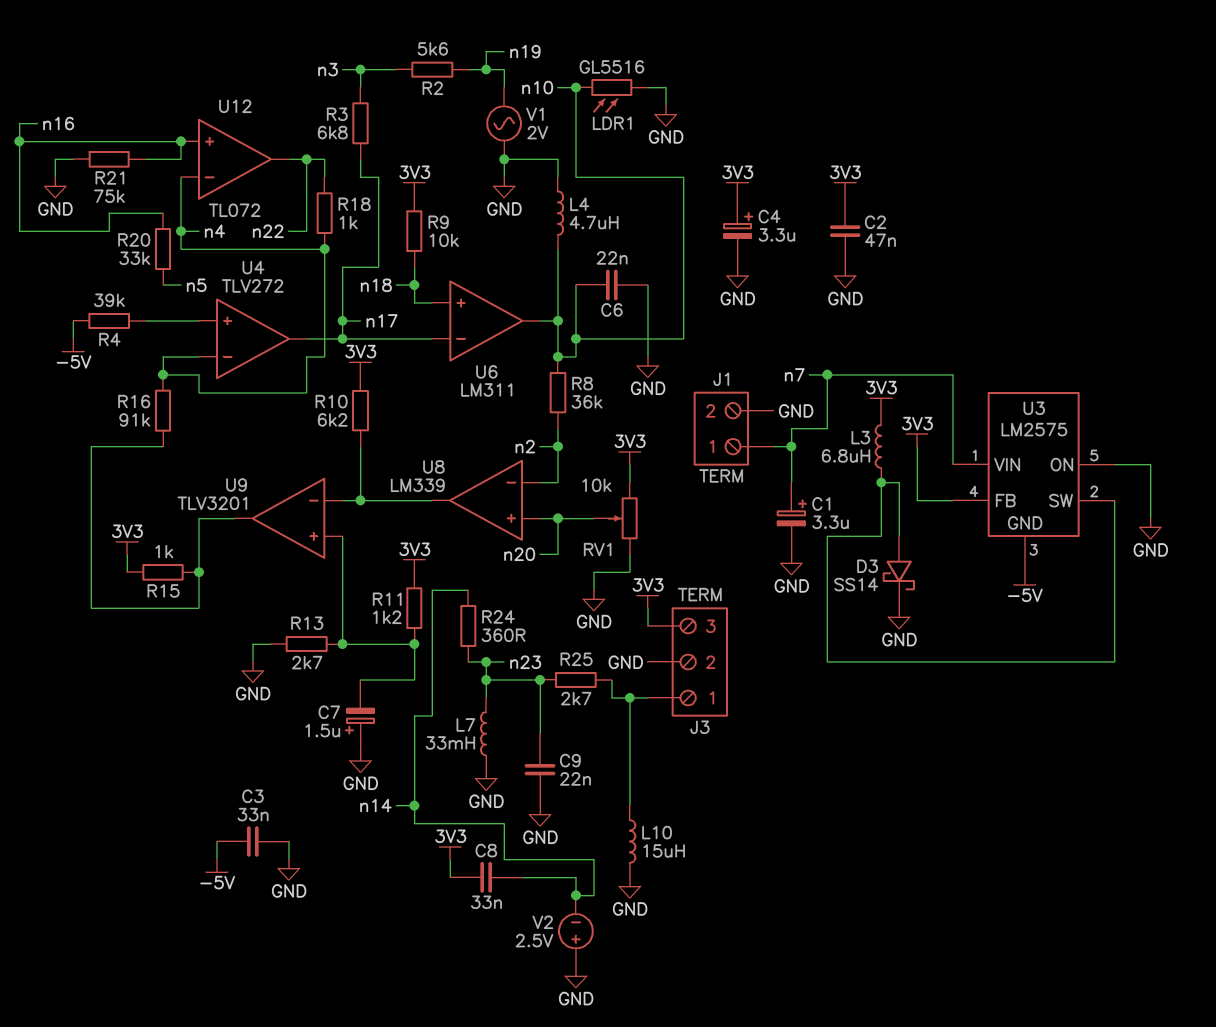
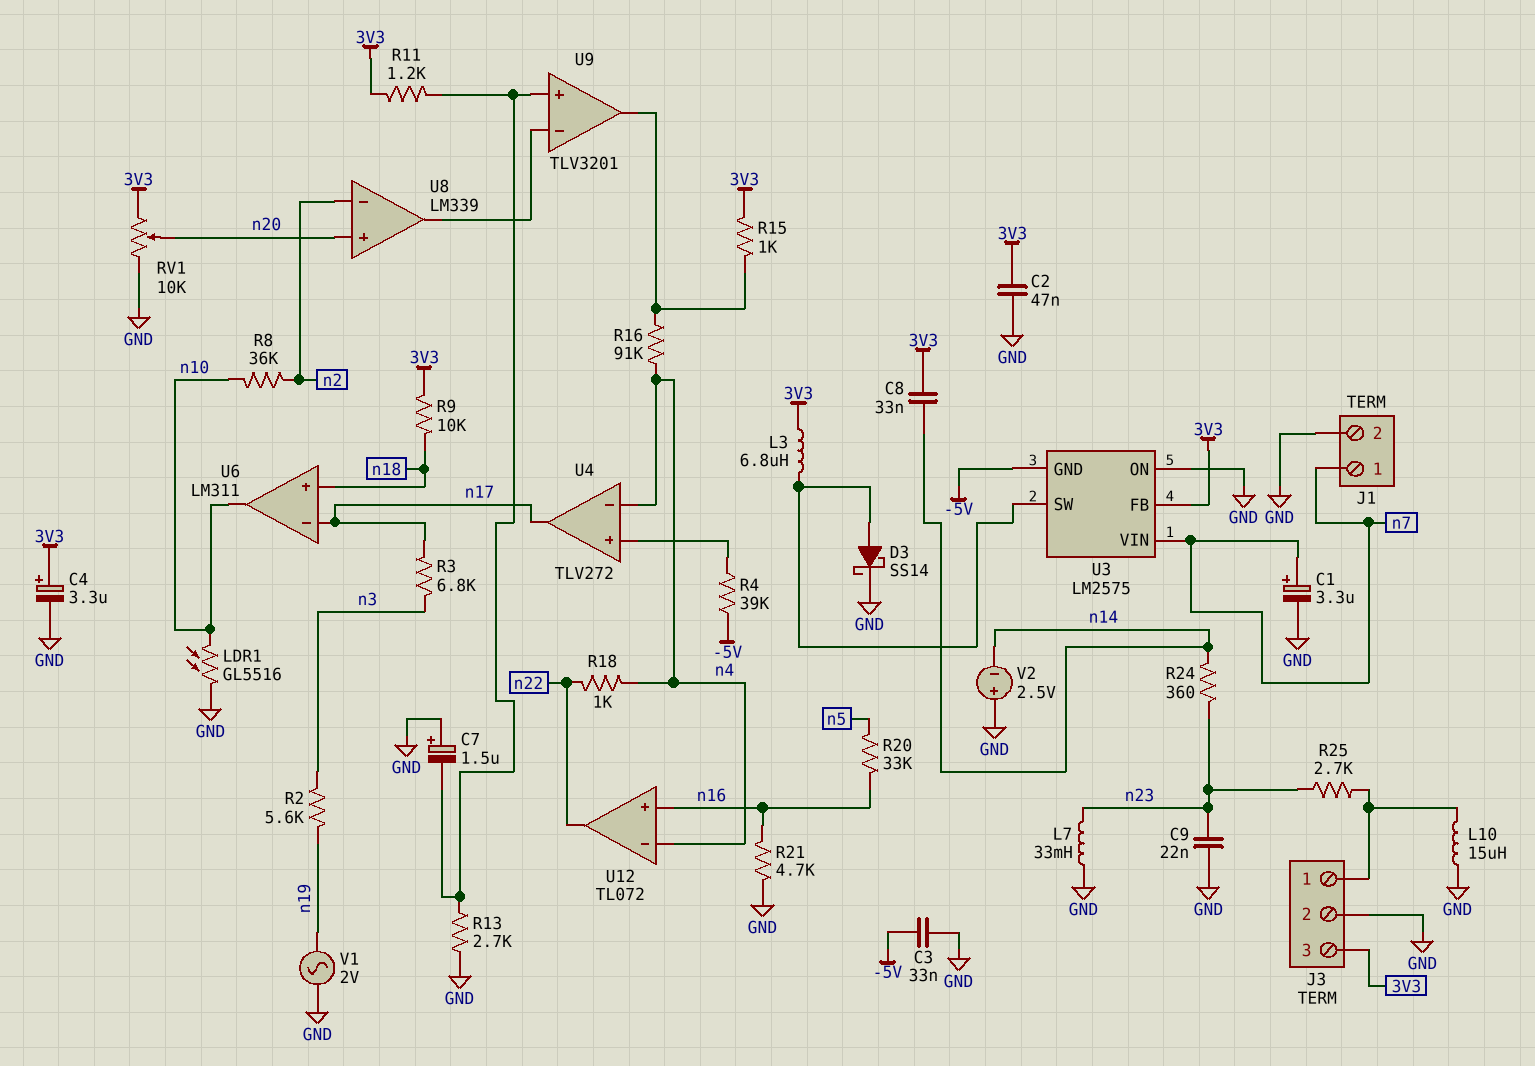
C6: 22nF (GND, n10) -> none
L4: 4.7uH (GND, n10) -> none
R10: 6.2k (3V3, U8/out) -> none
R21: 75k (GND, n16) -> 4.7k (GND, n16)

